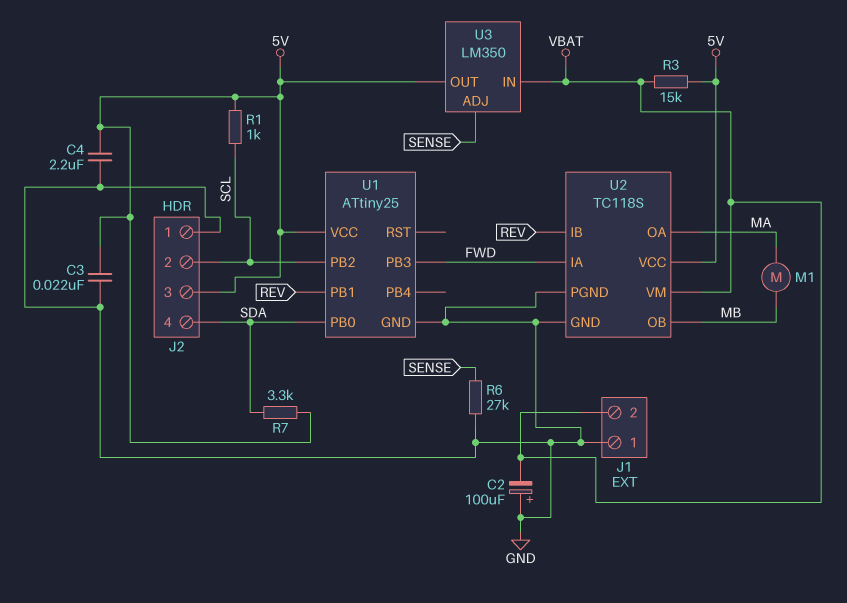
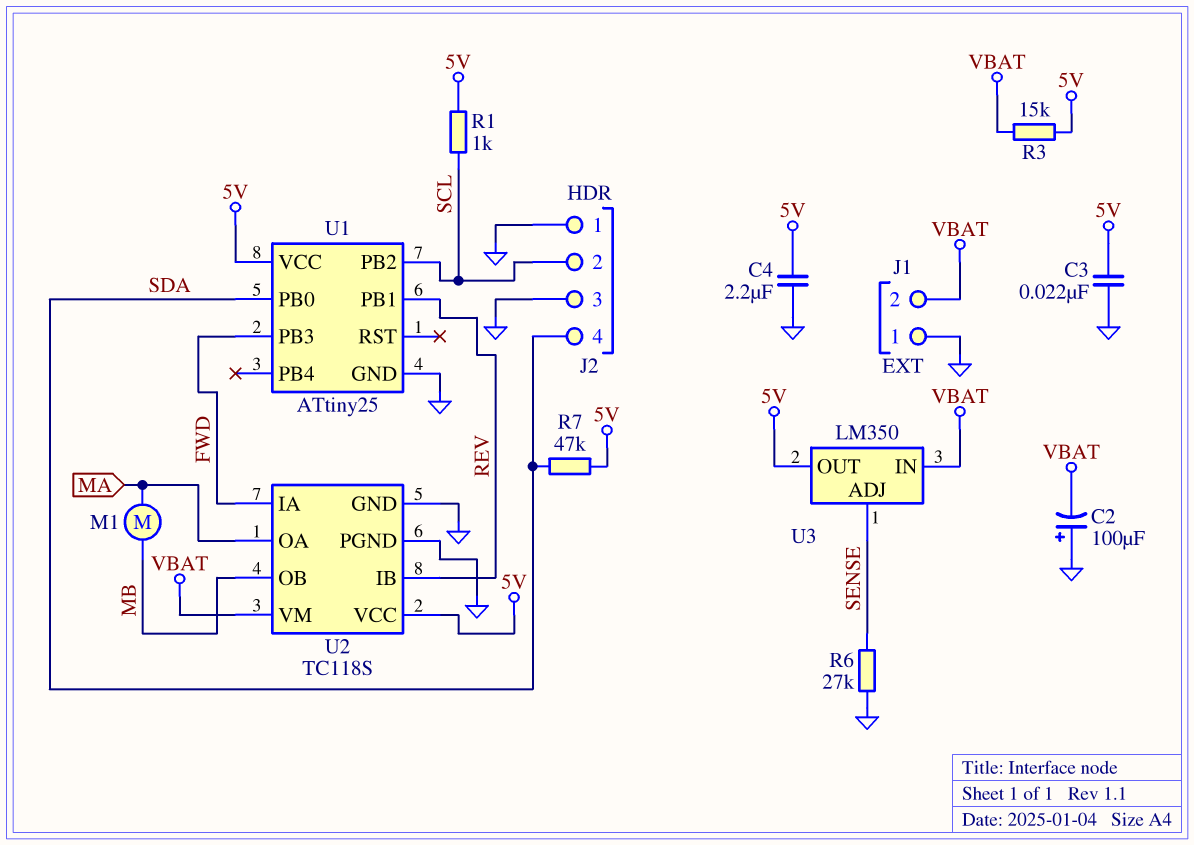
J2 pin 3: 5V -> GND
R7: 3.3k (5V, SDA) -> 47k (5V, SDA)

